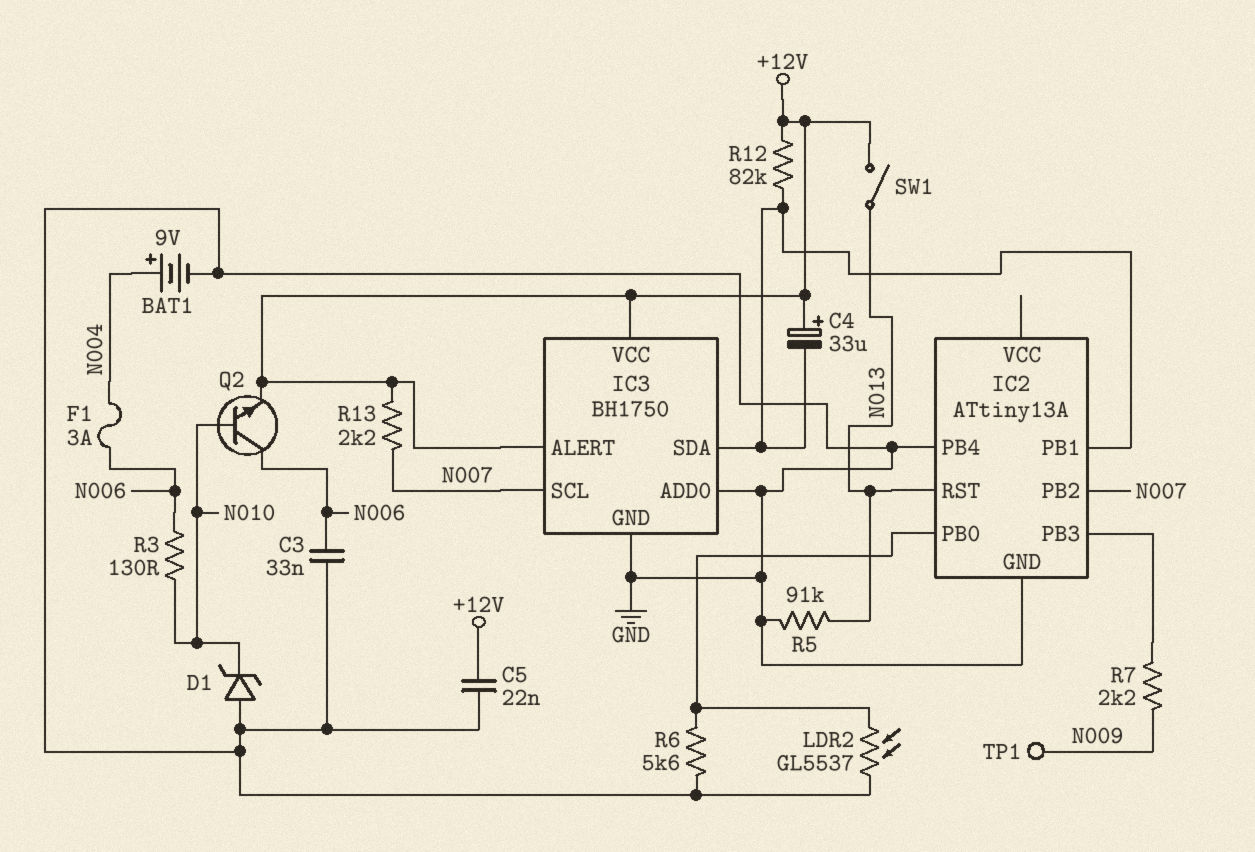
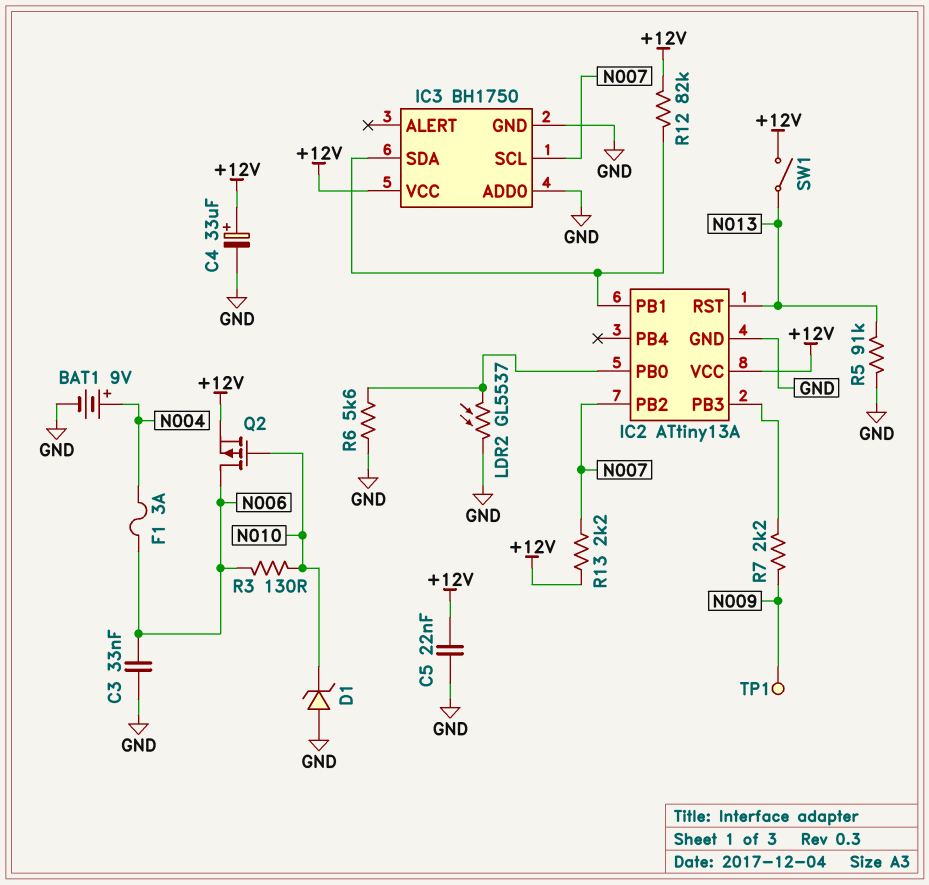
C4: 33uF (plus +12V, minus IC2/PB1) -> 33uF (plus +12V, minus GND)
IC2 pin PB4: GND -> none
IC2 pin VCC: none -> +12V
IC3 pin ALERT: +12V -> none
Q2: NPN (B N010, C N006, E +12V) -> PMOS (G N010, D N006, S +12V)

